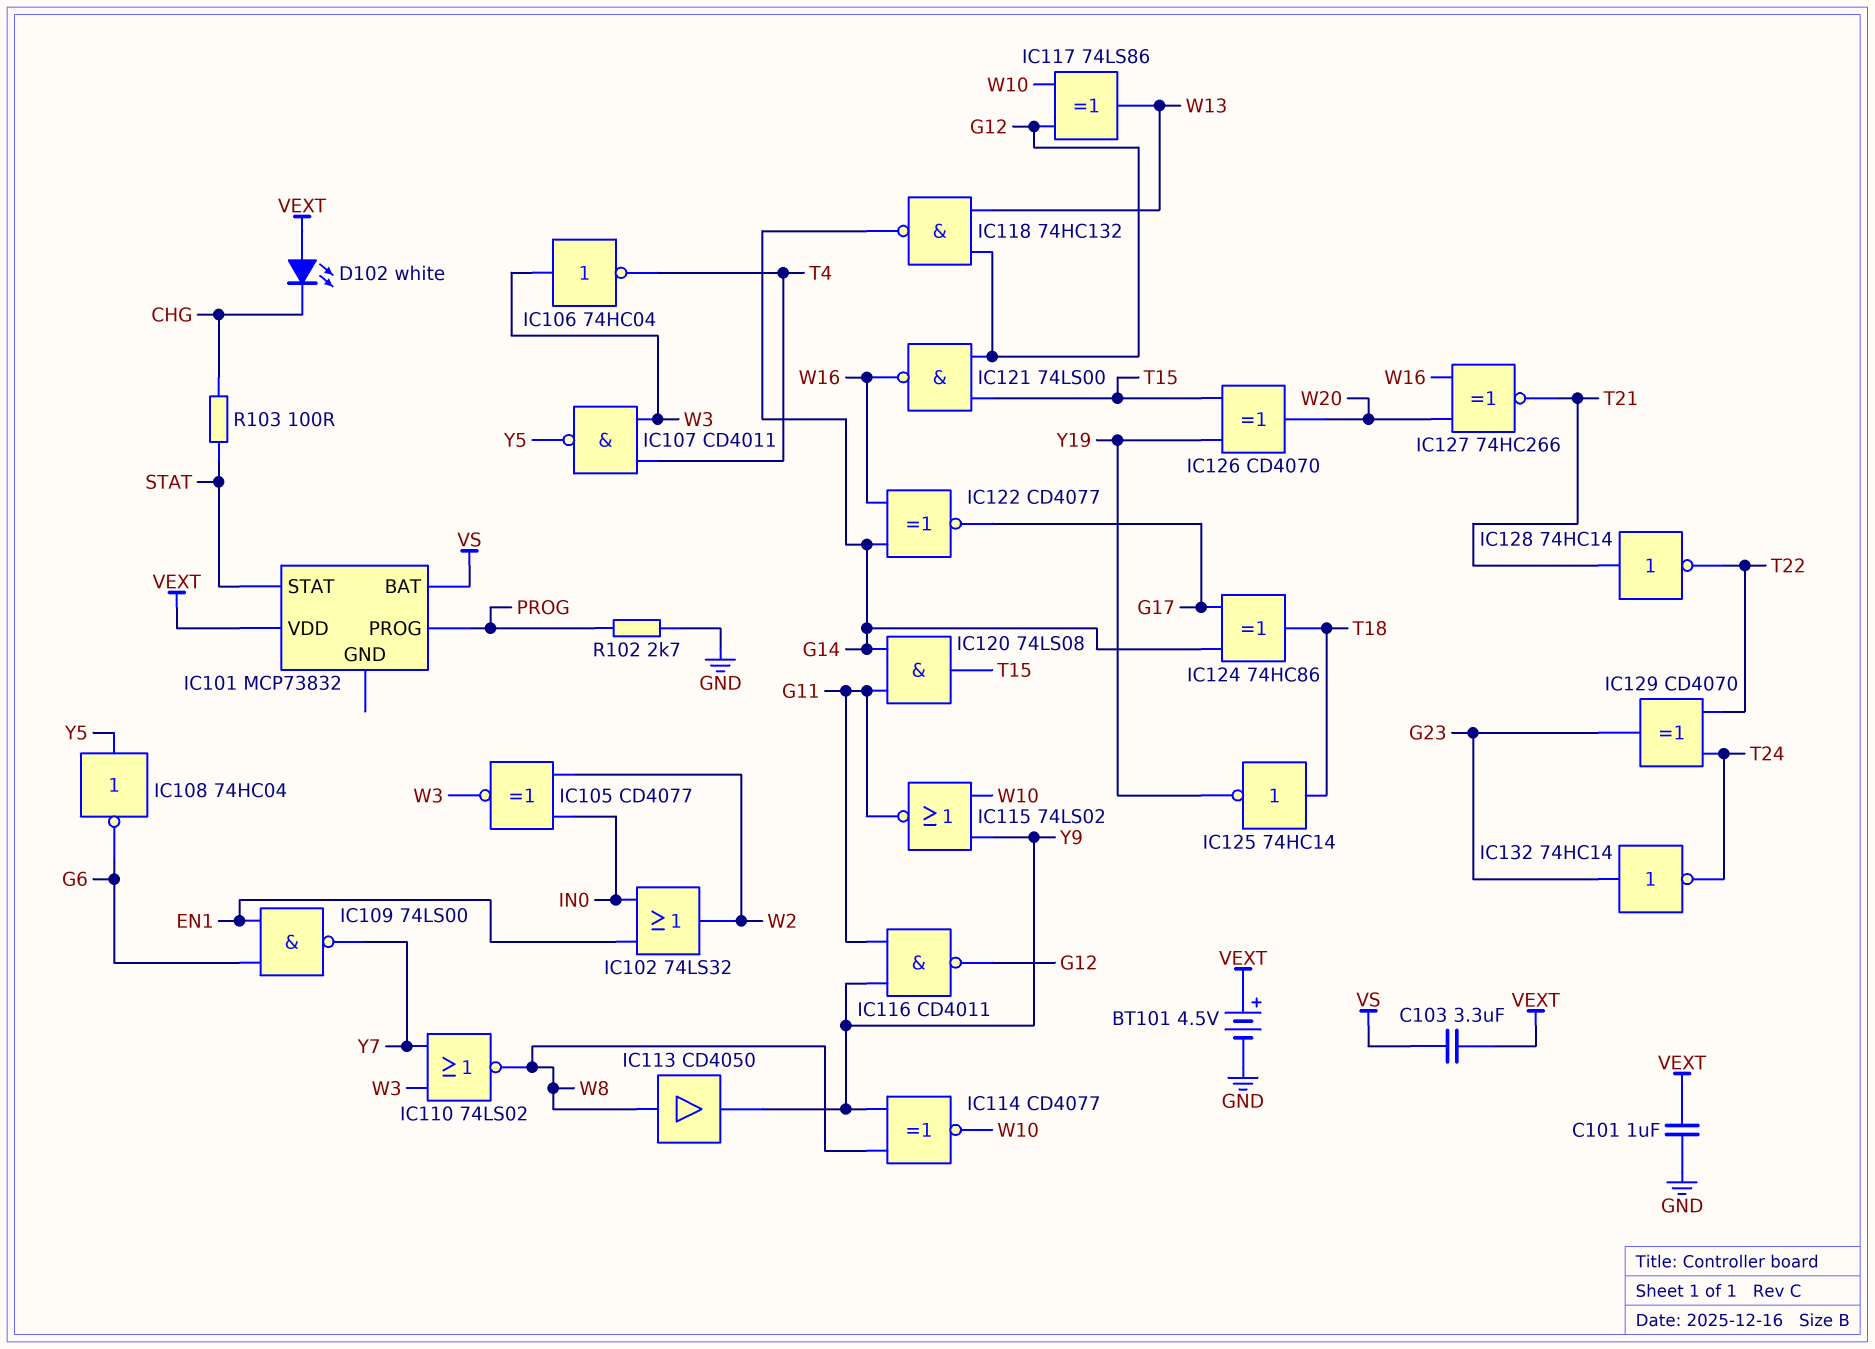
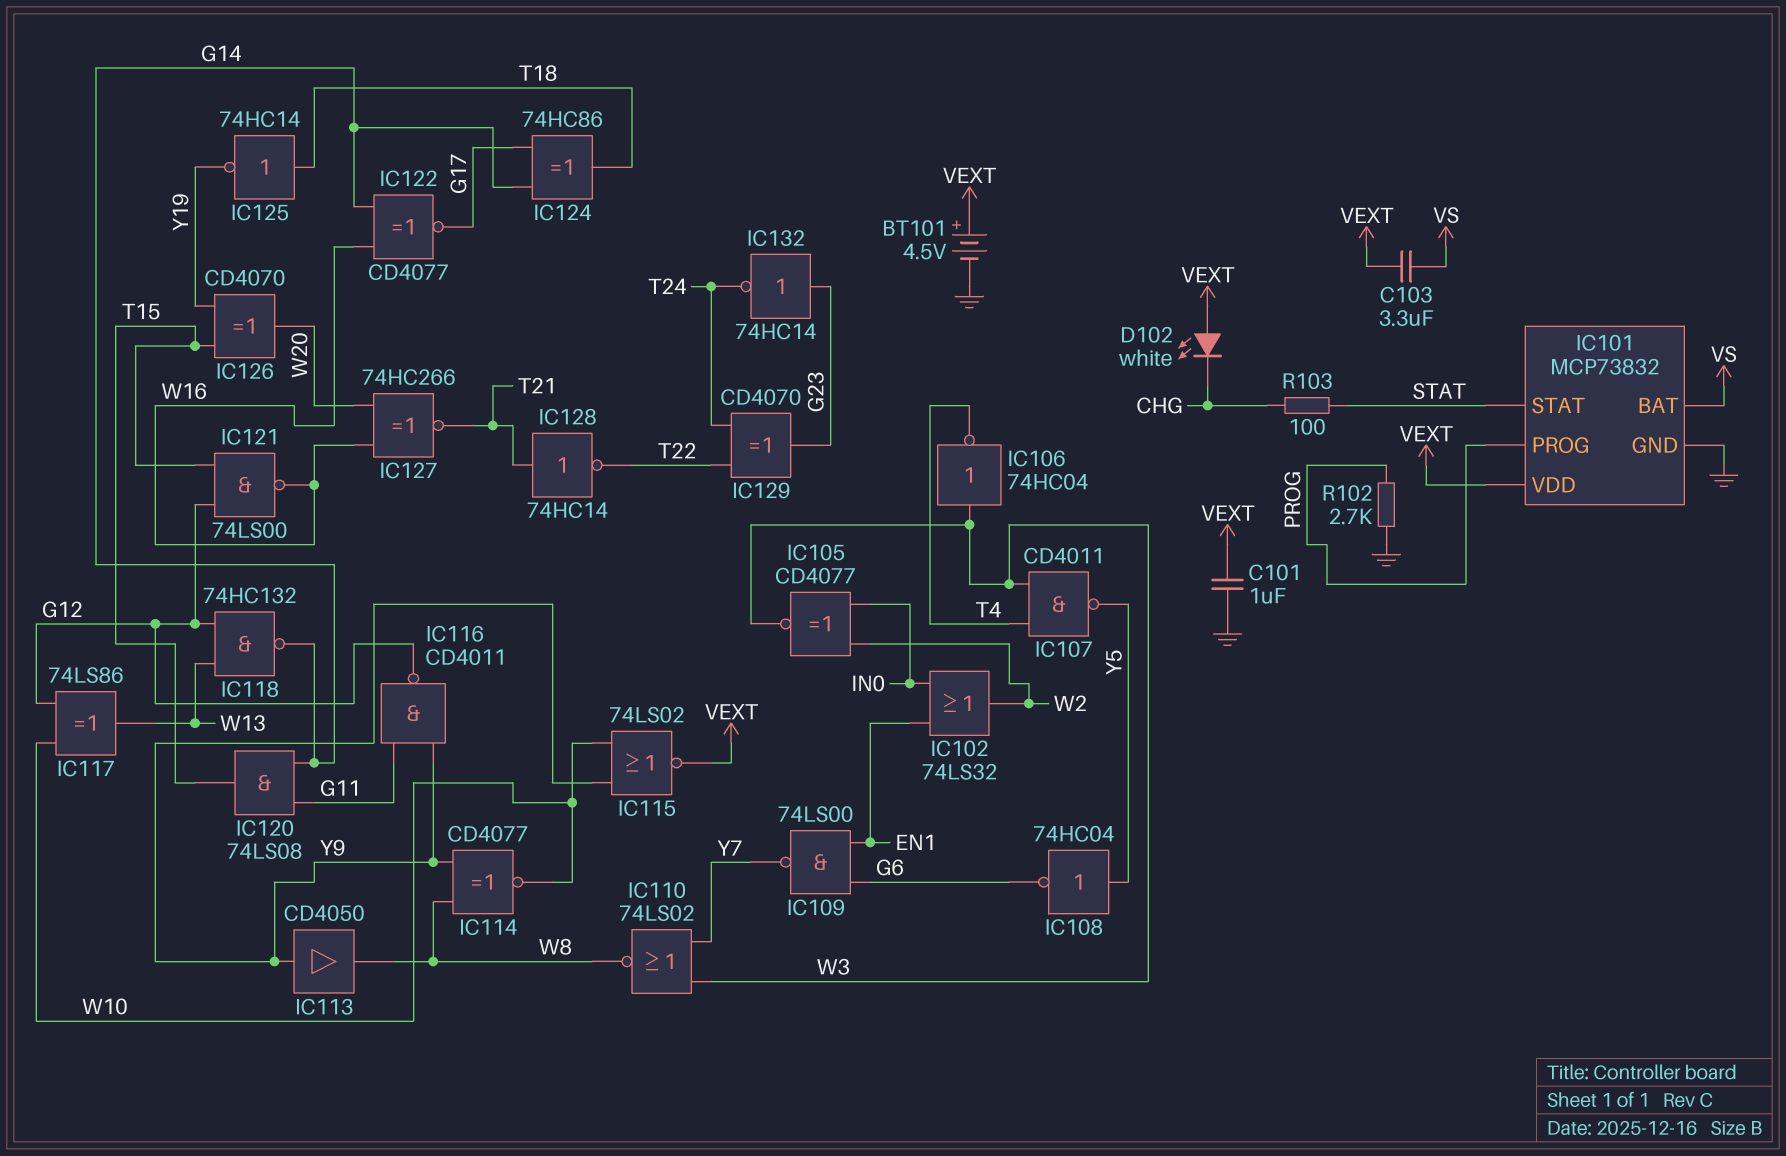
IC101 pin GND: none -> GND
IC113: buffer CD4050 (in W8, out Y9) -> buffer CD4050 (in Y9, out W8)
IC115: NOR 74LS02 (in W10, in Y9, out G11) -> NOR 74LS02 (in W10, in Y9, out VEXT)

